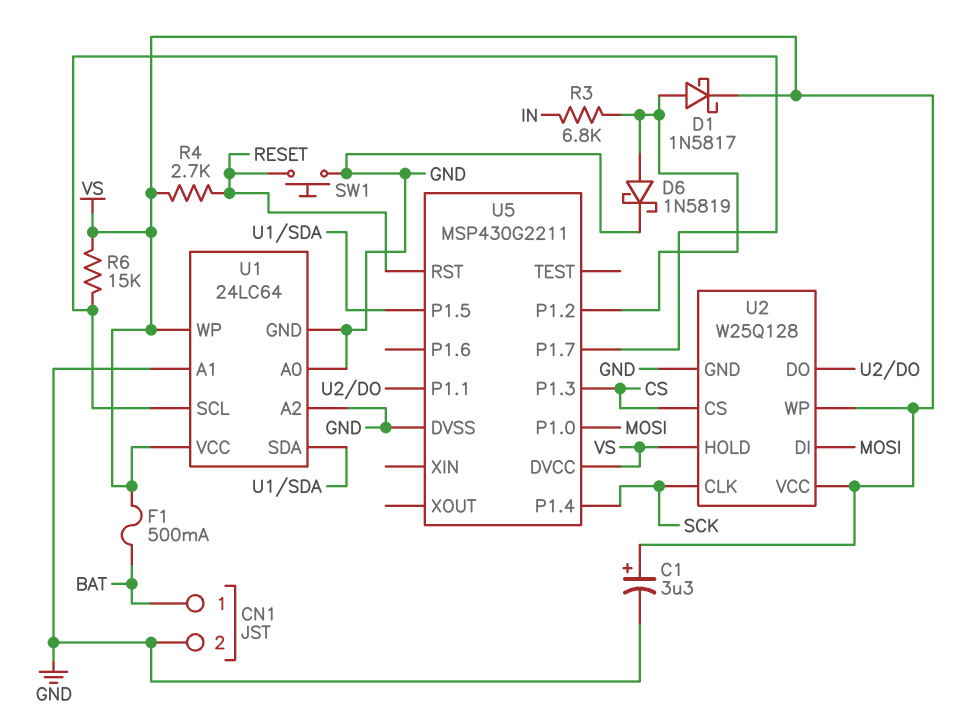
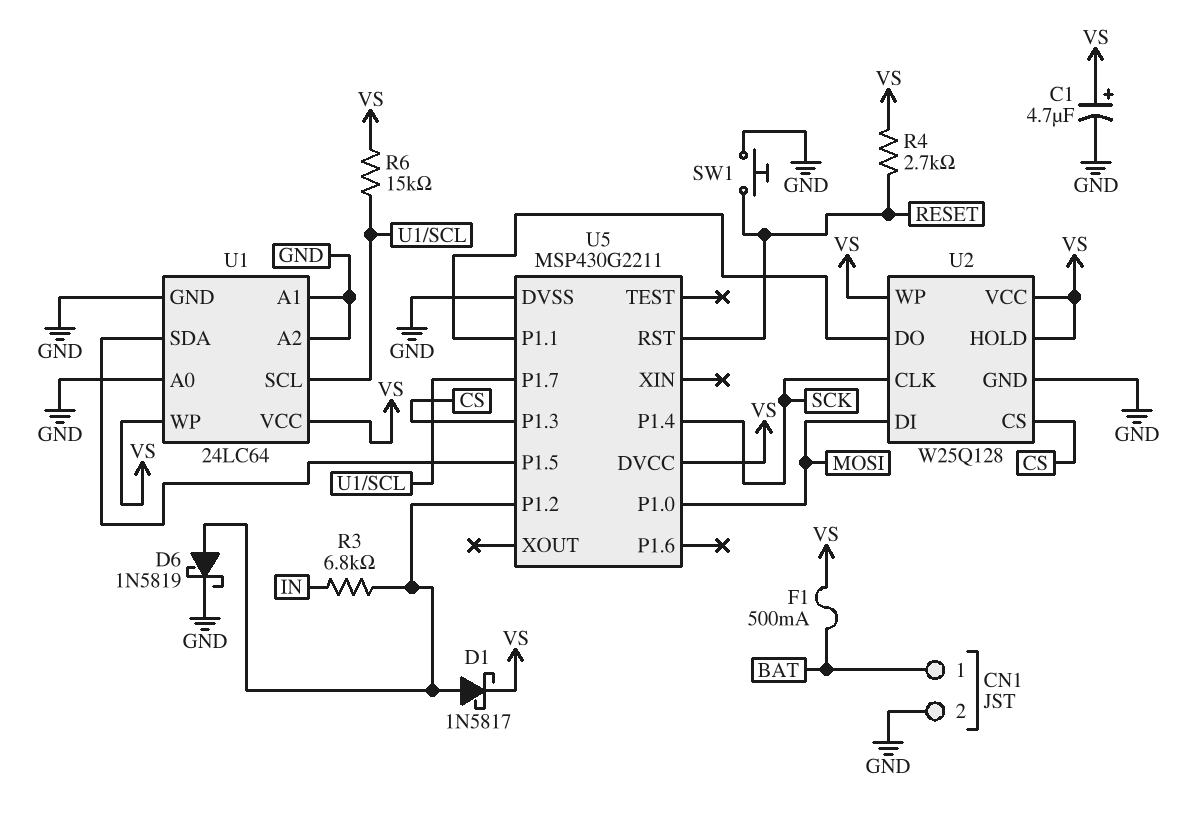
C1: 3.3uF (plus VS, minus GND) -> 4.7uF (plus VS, minus GND)

